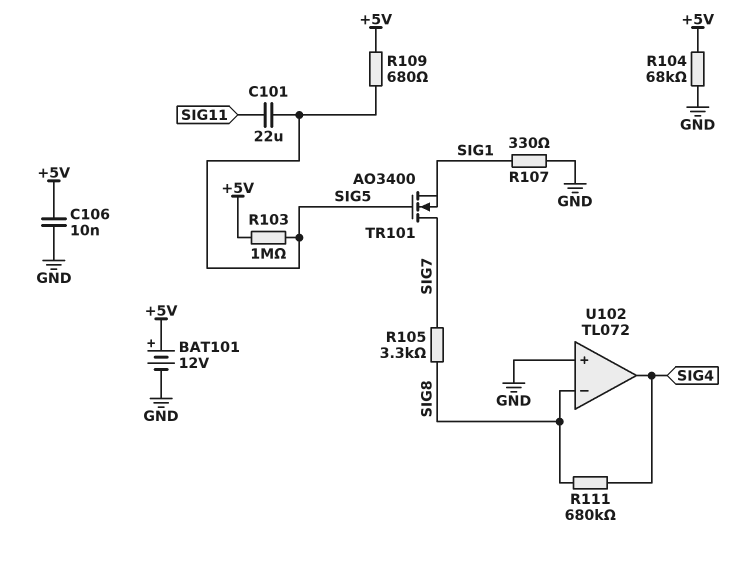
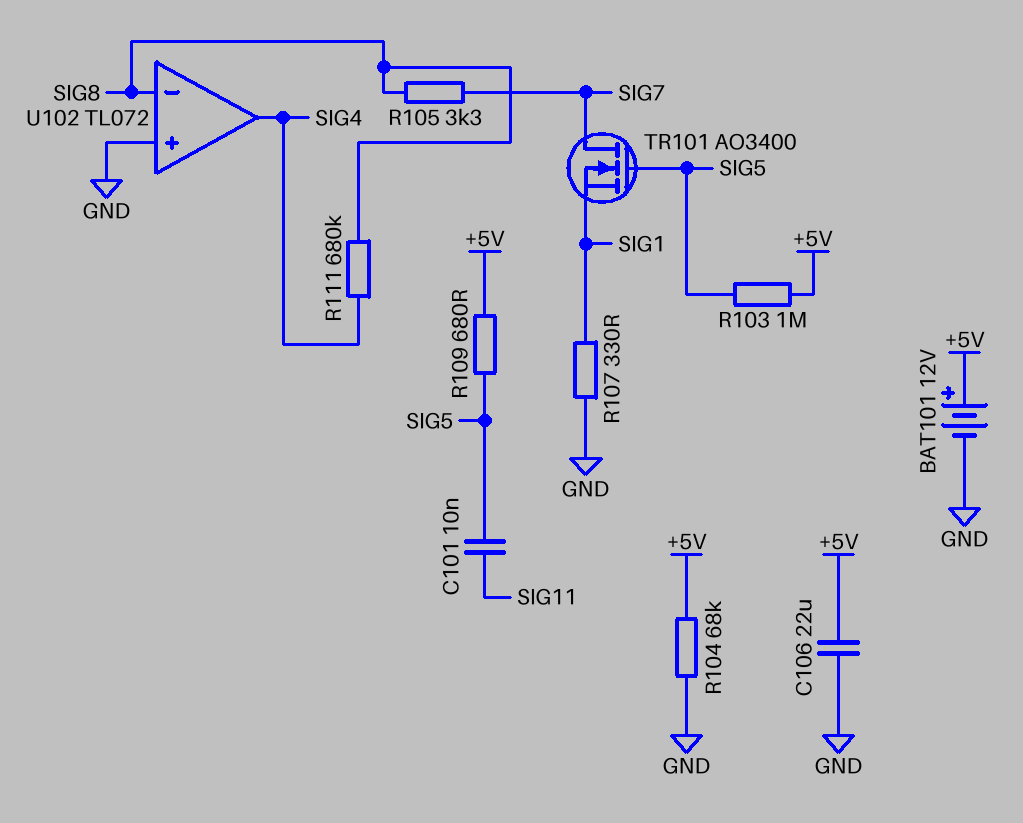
C101: 22uF (SIG5, SIG11) -> 10nF (SIG5, SIG11)
C106: 10nF (+5V, GND) -> 22uF (+5V, GND)

